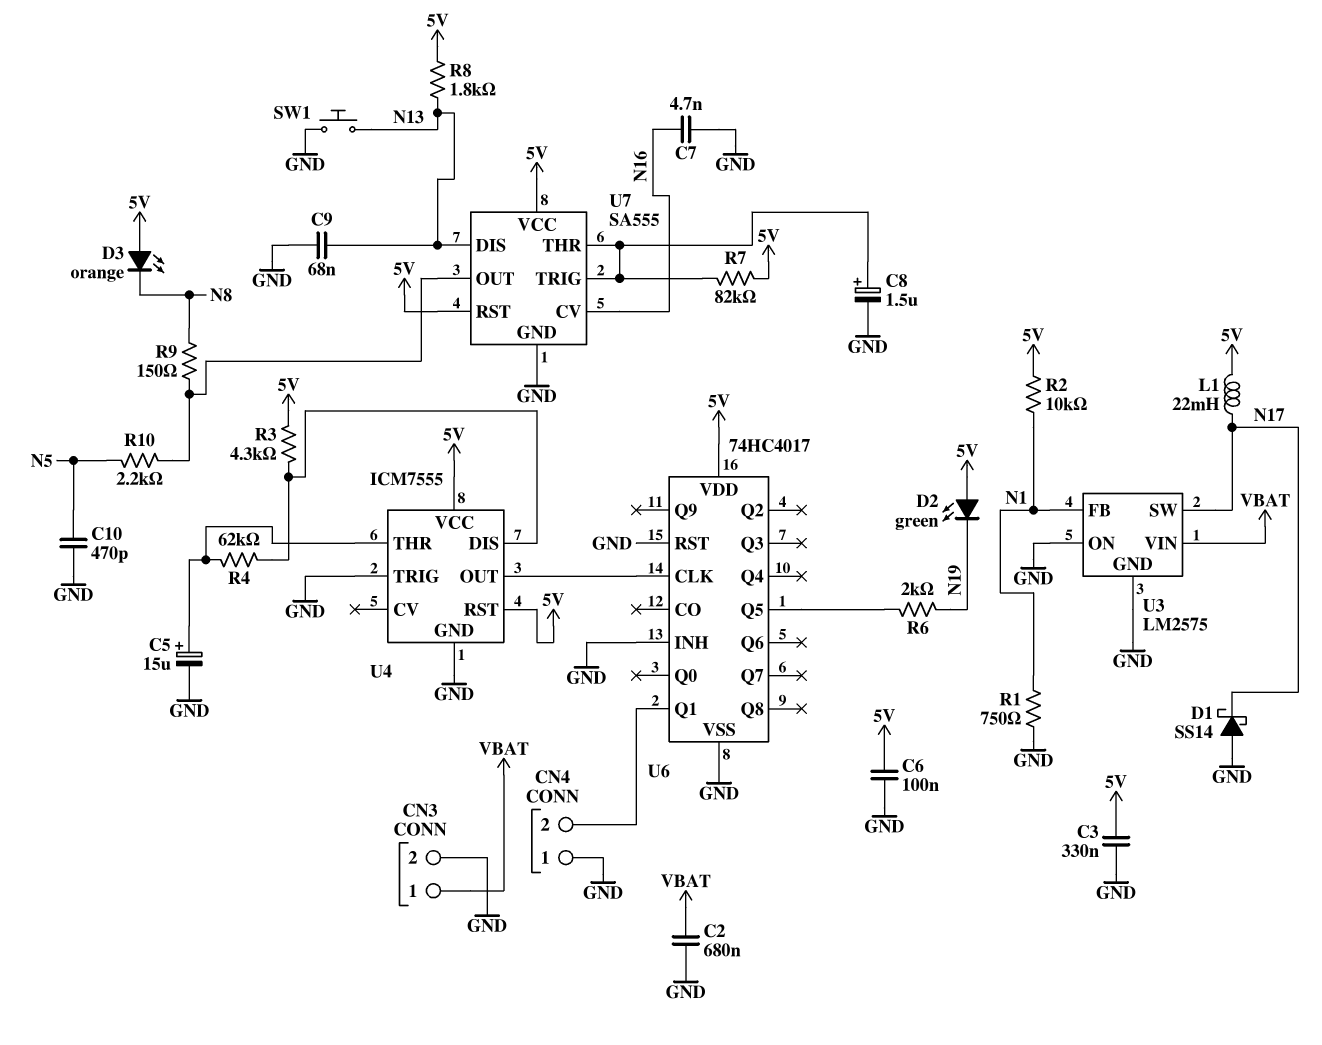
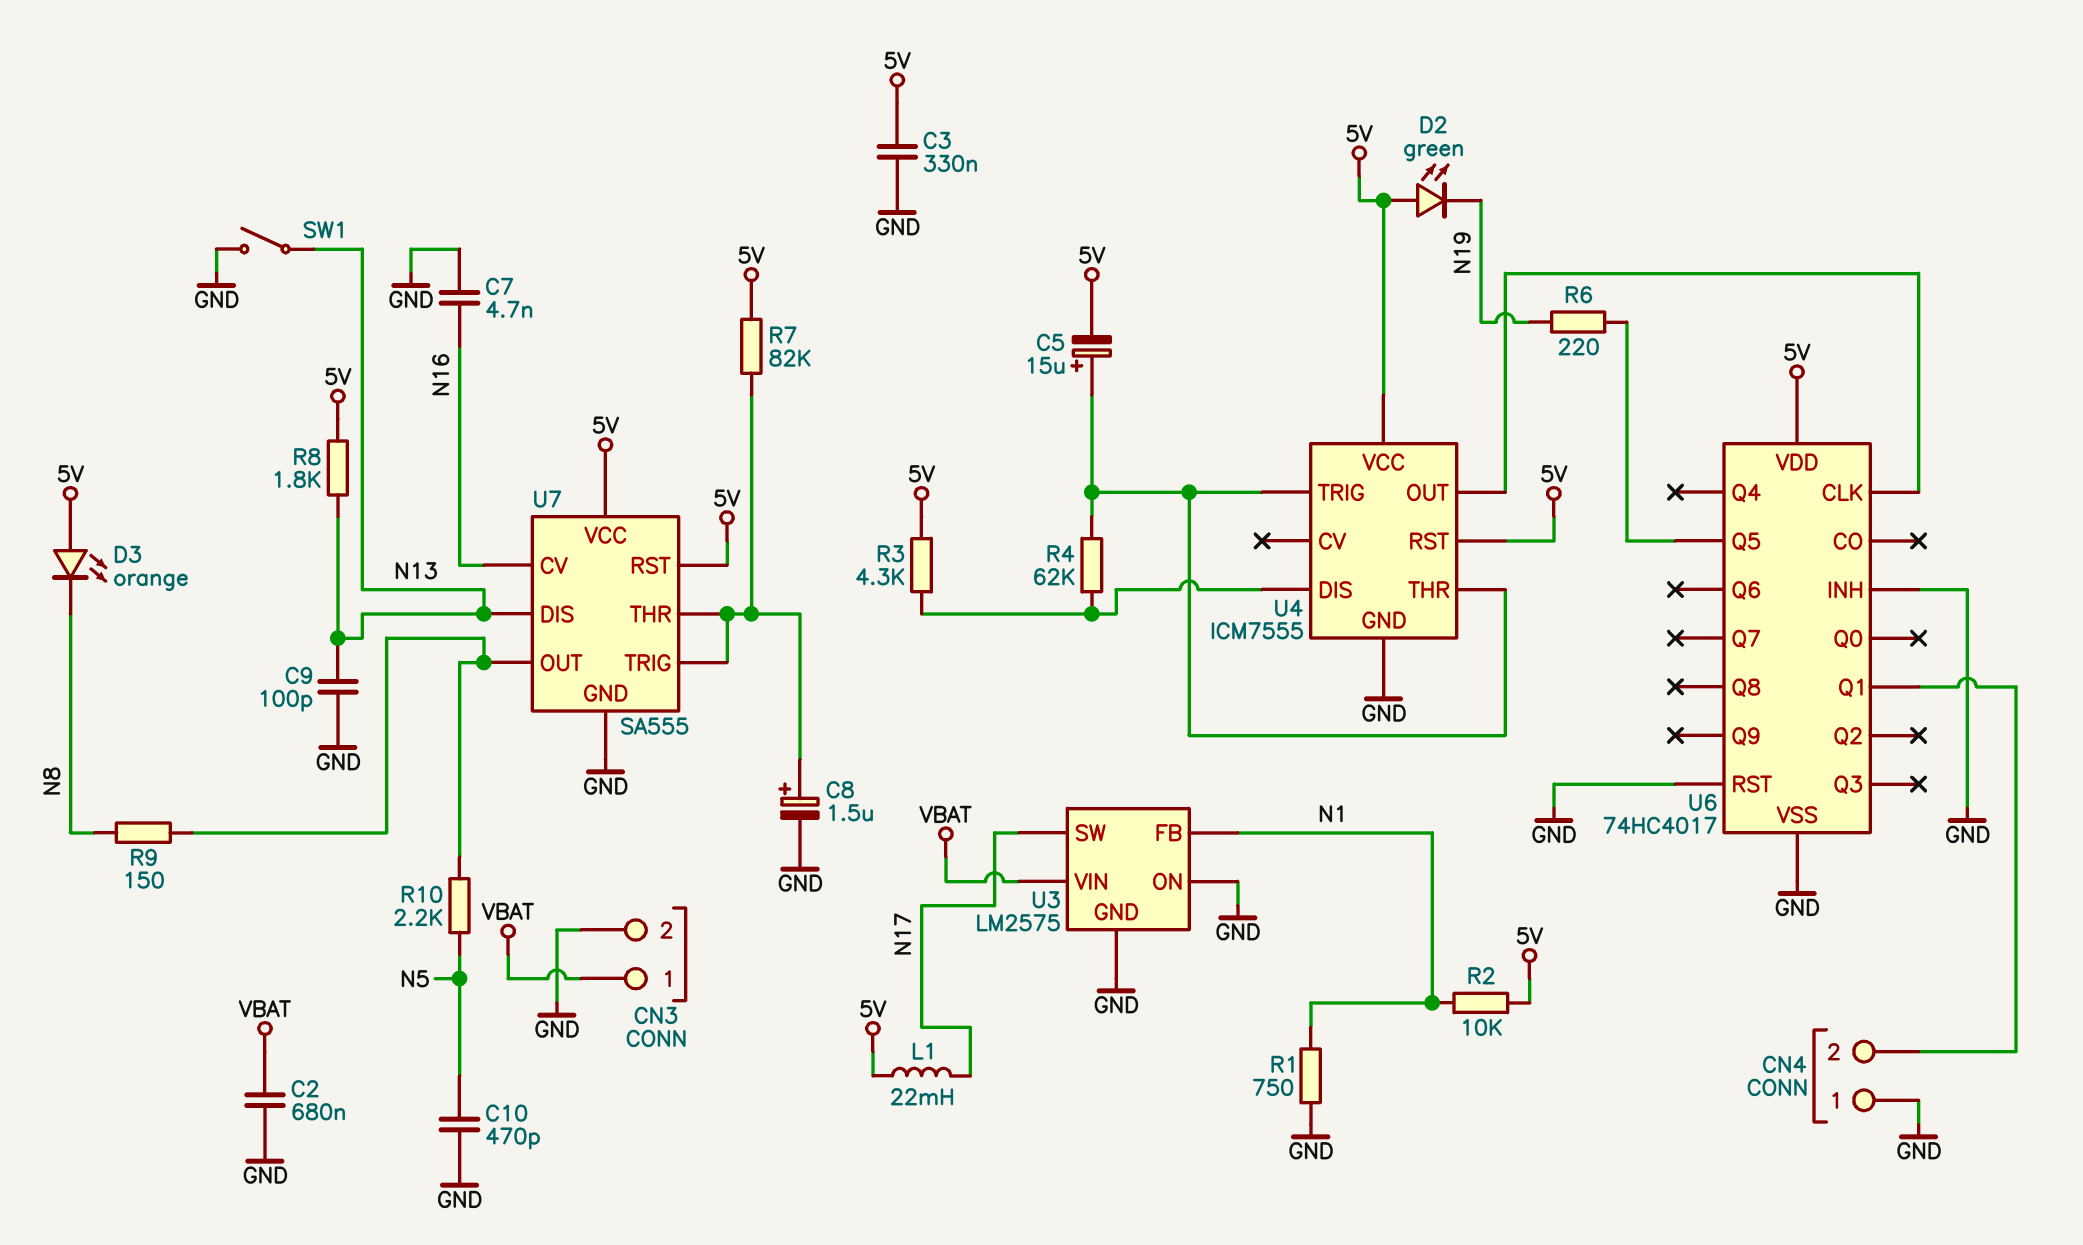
C5: 15uF (plus U4/THR, minus GND) -> 15uF (plus U4/THR, minus 5V)
C6: 100nF (5V, GND) -> none
C9: 68nF (GND, N13) -> 100pF (GND, N13)
D1: schottky SS14 (A GND, K N17) -> none
R6: 2k (N19, U6/Q5) -> 220 (N19, U6/Q5)
SW1: button (GND, N13) -> switch (GND, N13)
U4 pin TRIG: GND -> U4/THR

